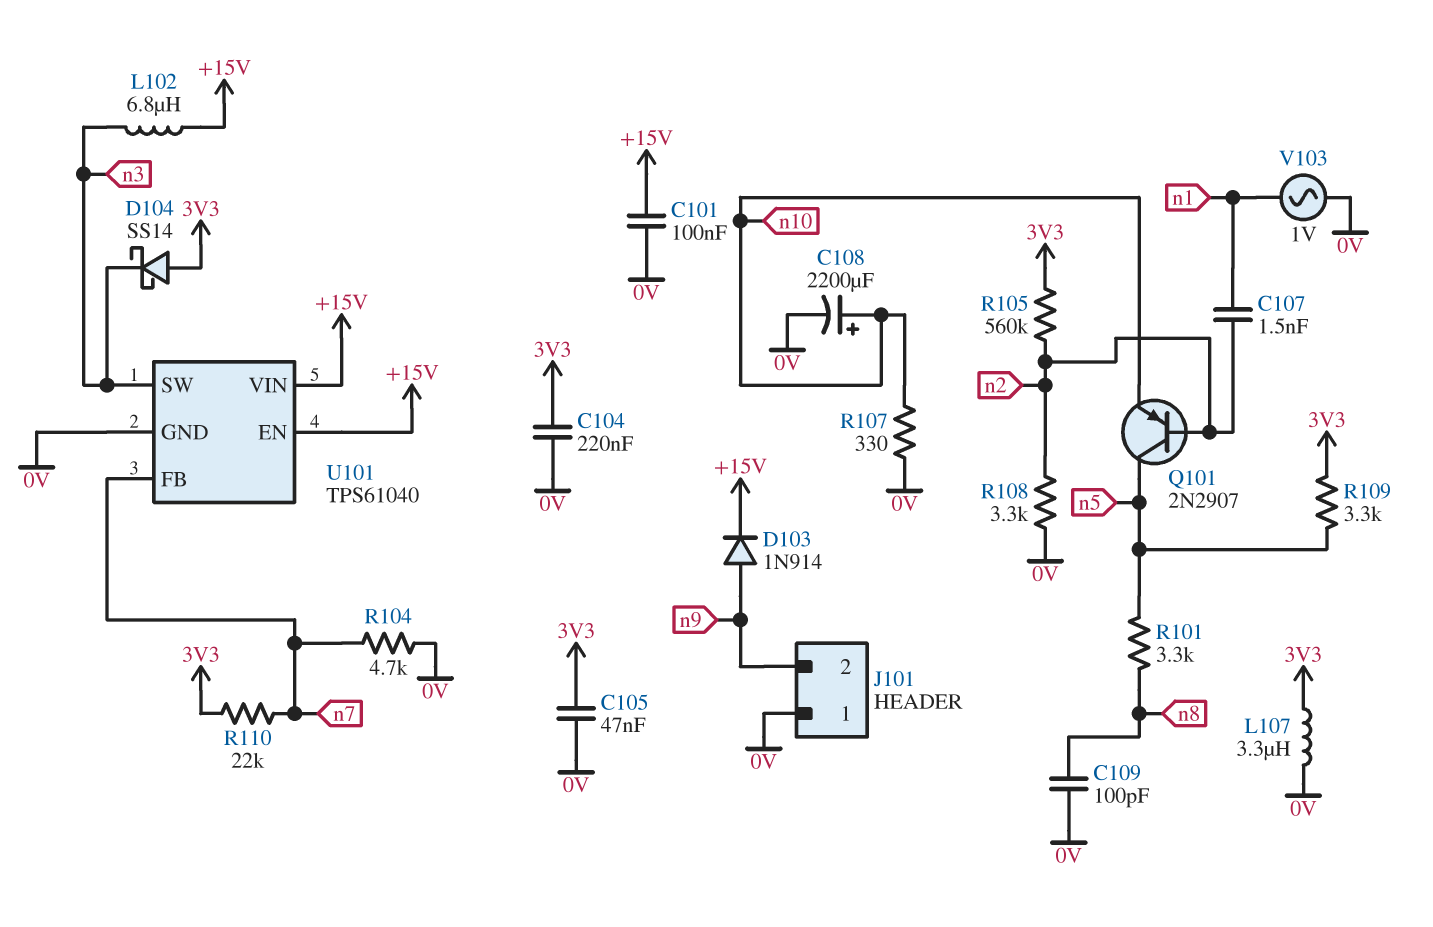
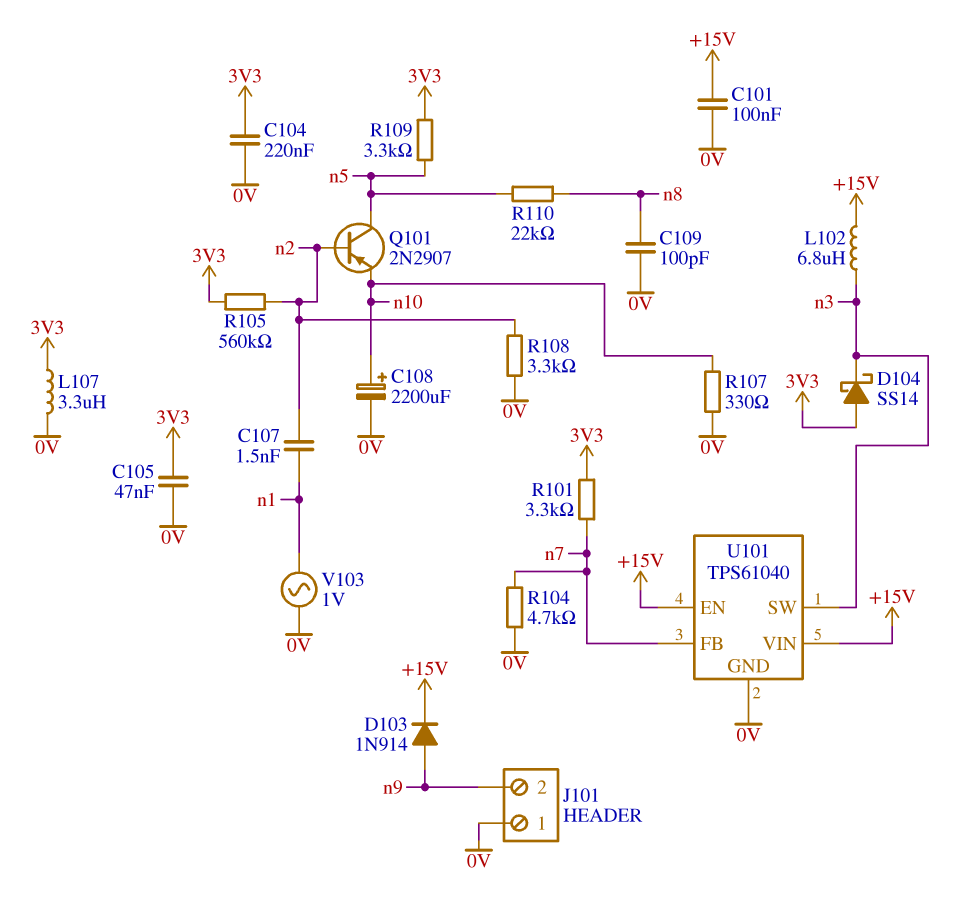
R101: 3.3k (n5, n8) -> 3.3k (3V3, n7)
R110: 22k (3V3, n7) -> 22k (n5, n8)

